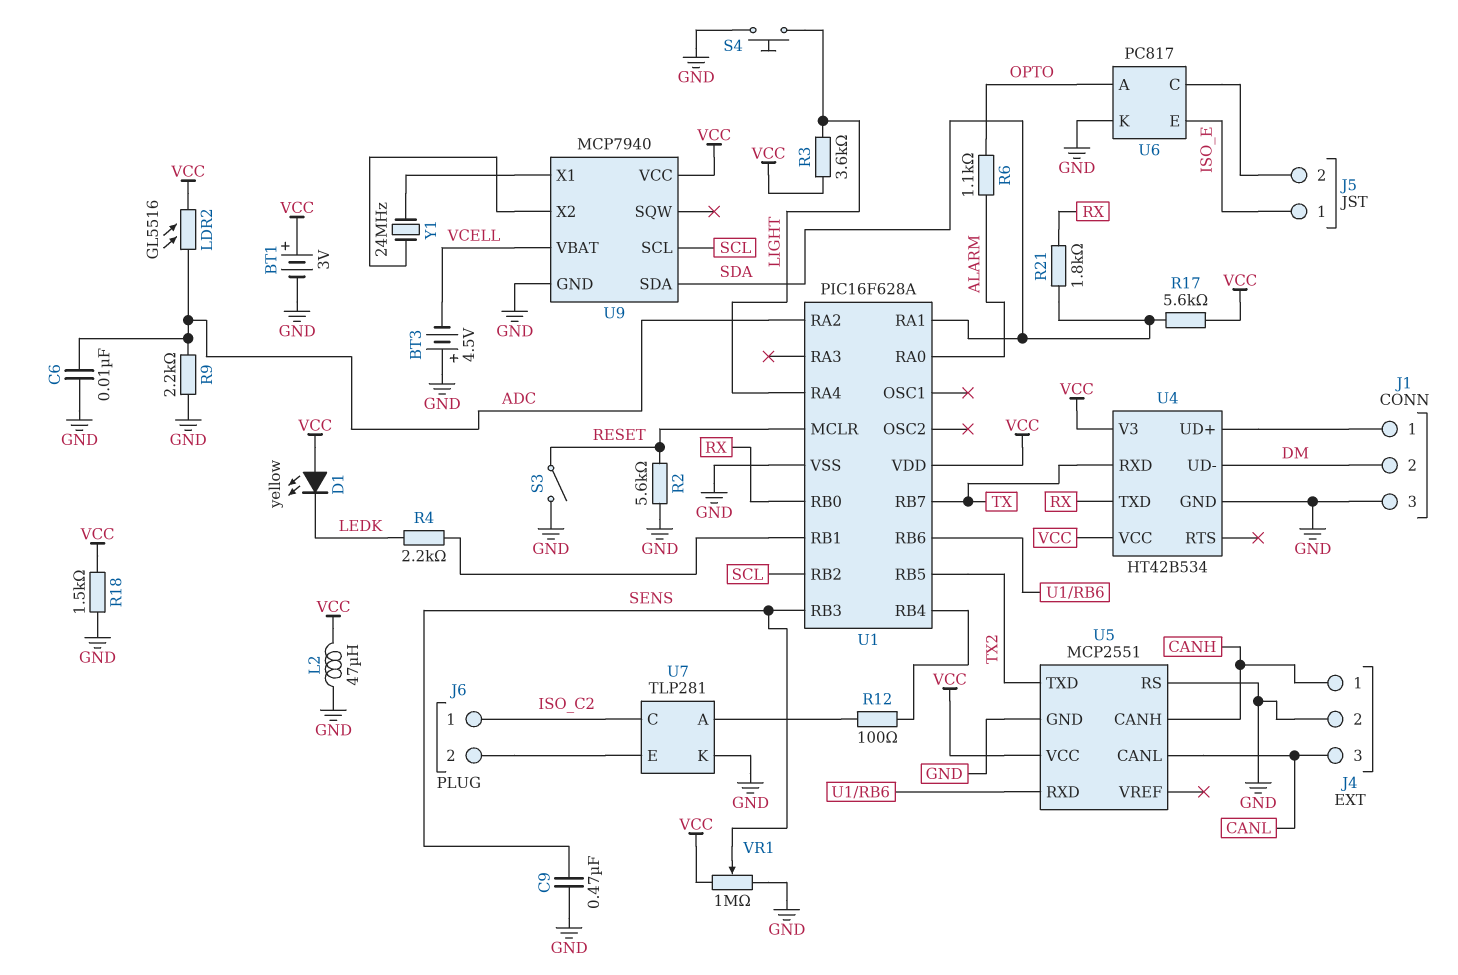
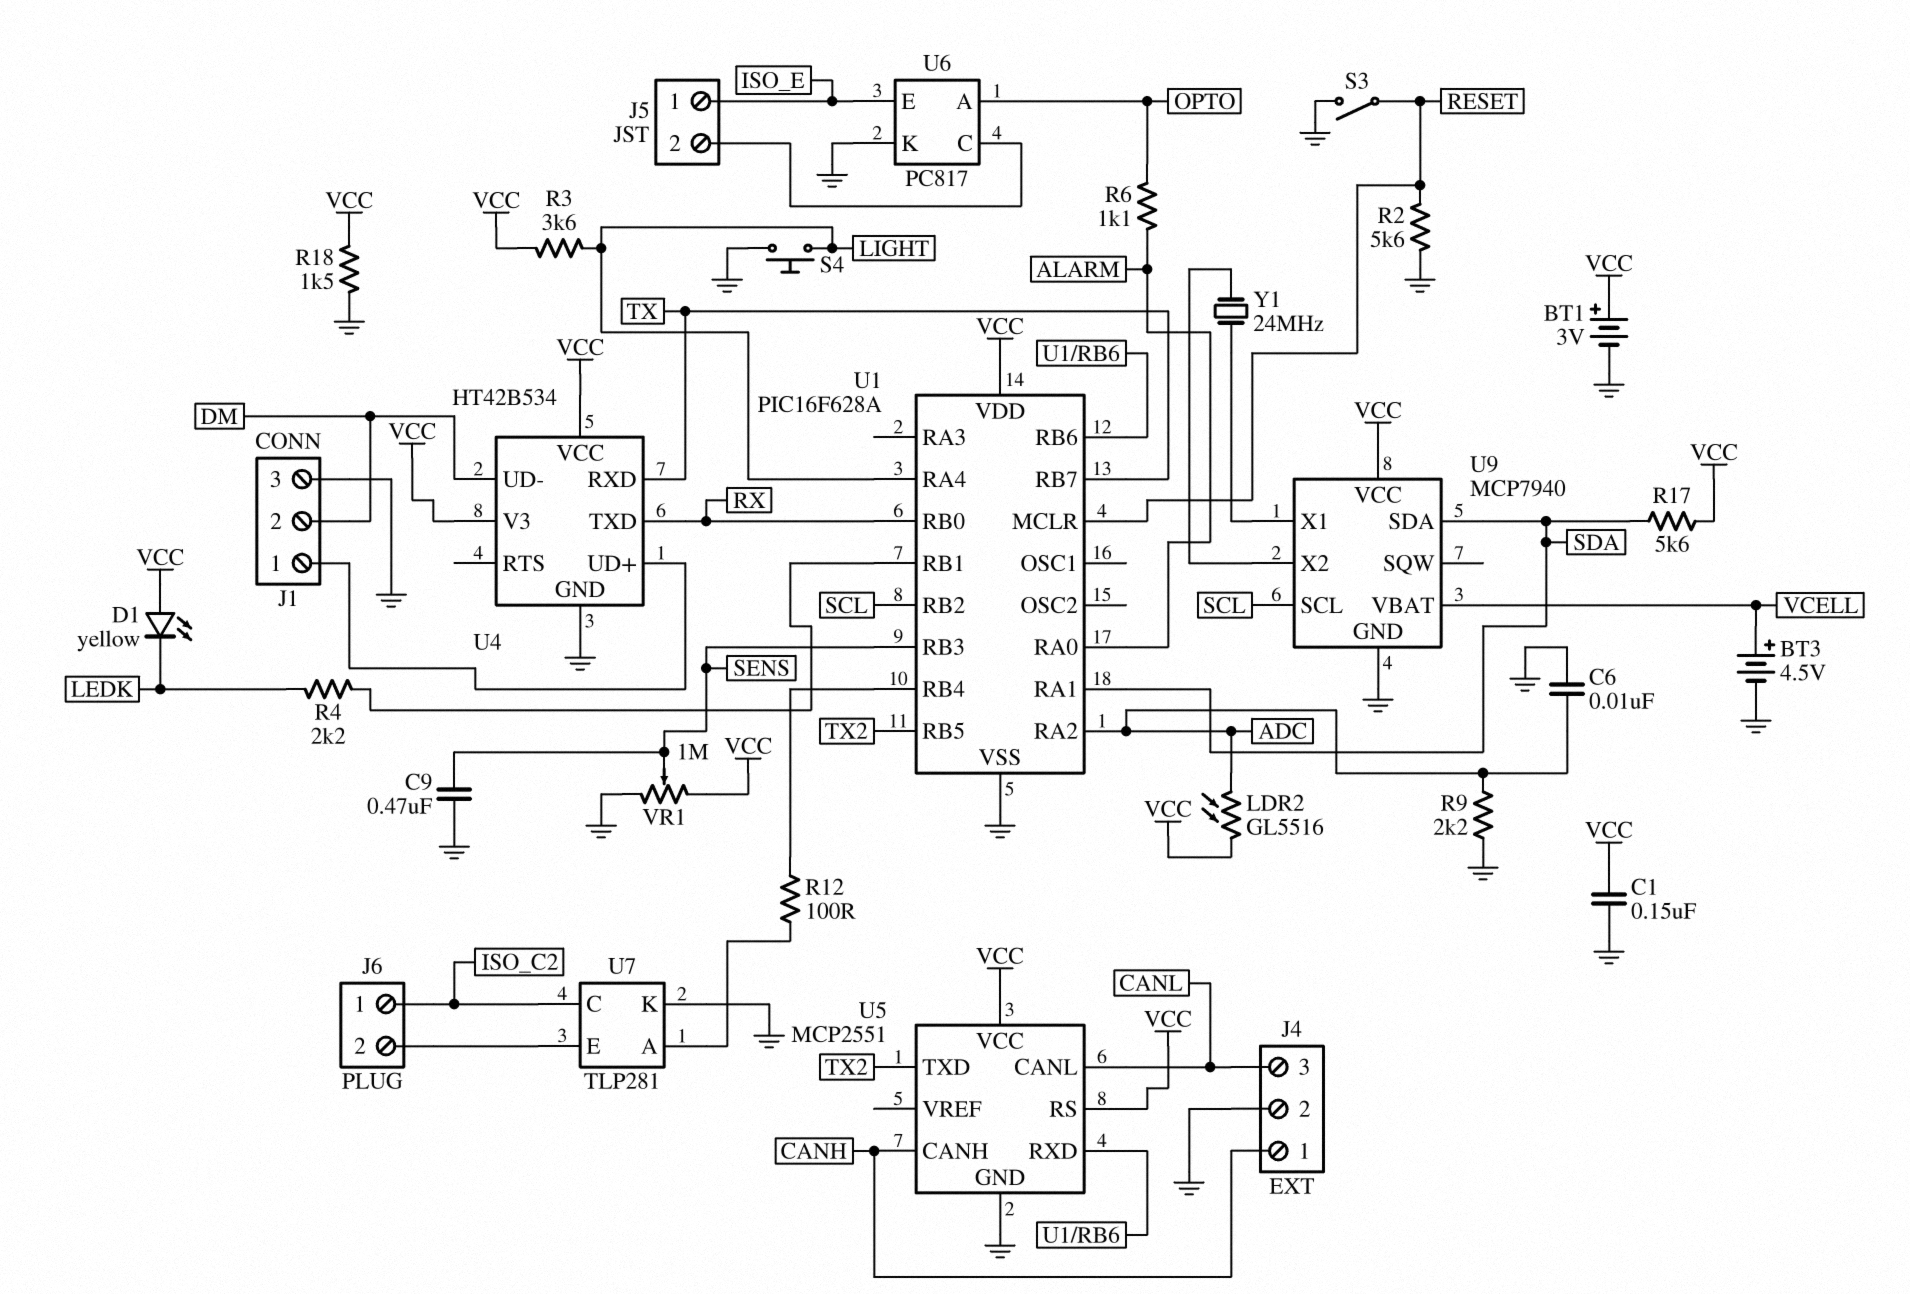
BT3: 4.5V (plus GND, minus VCELL) -> 4.5V (plus VCELL, minus GND)
C1: none -> 150nF (GND, VCC)
L2: 47uH (GND, VCC) -> none
R21: 1.8k (RX, SDA) -> none
U5 pin RS: GND -> VCC

